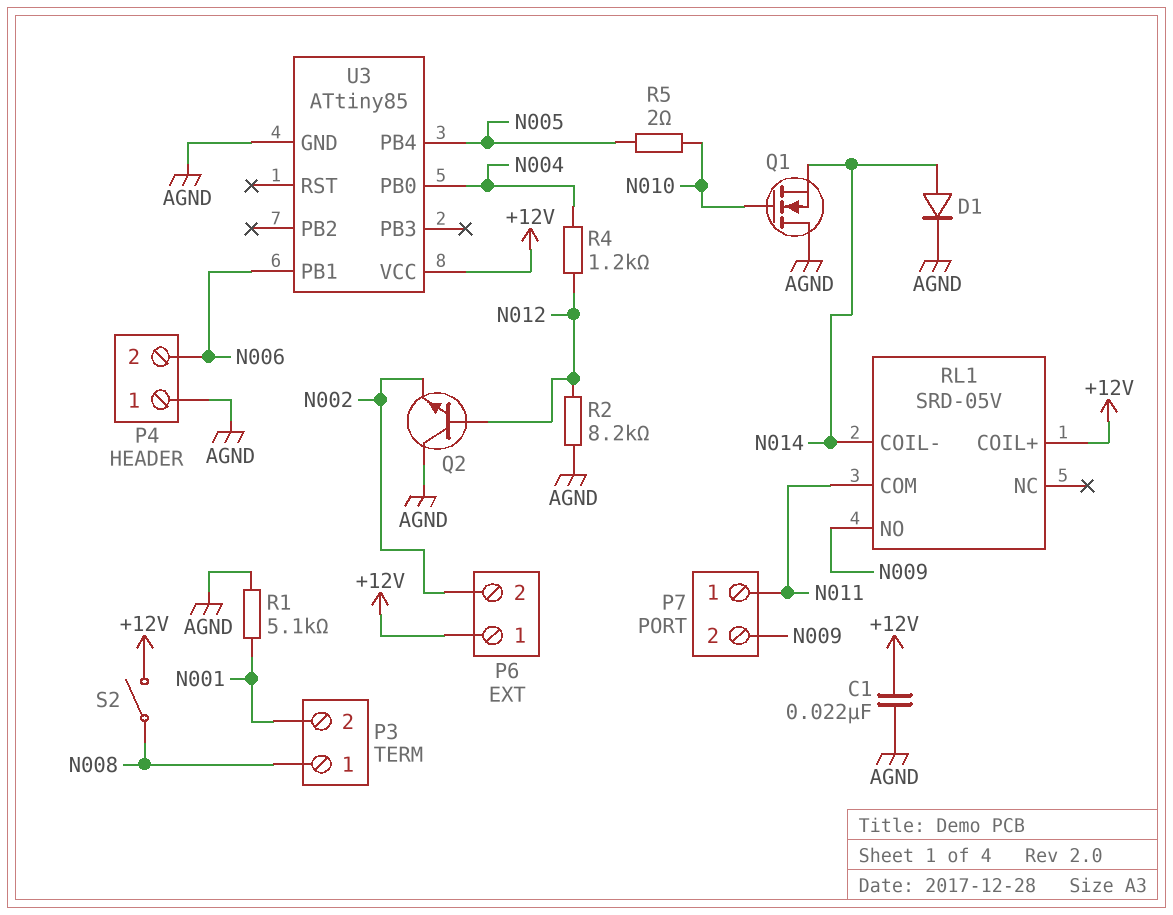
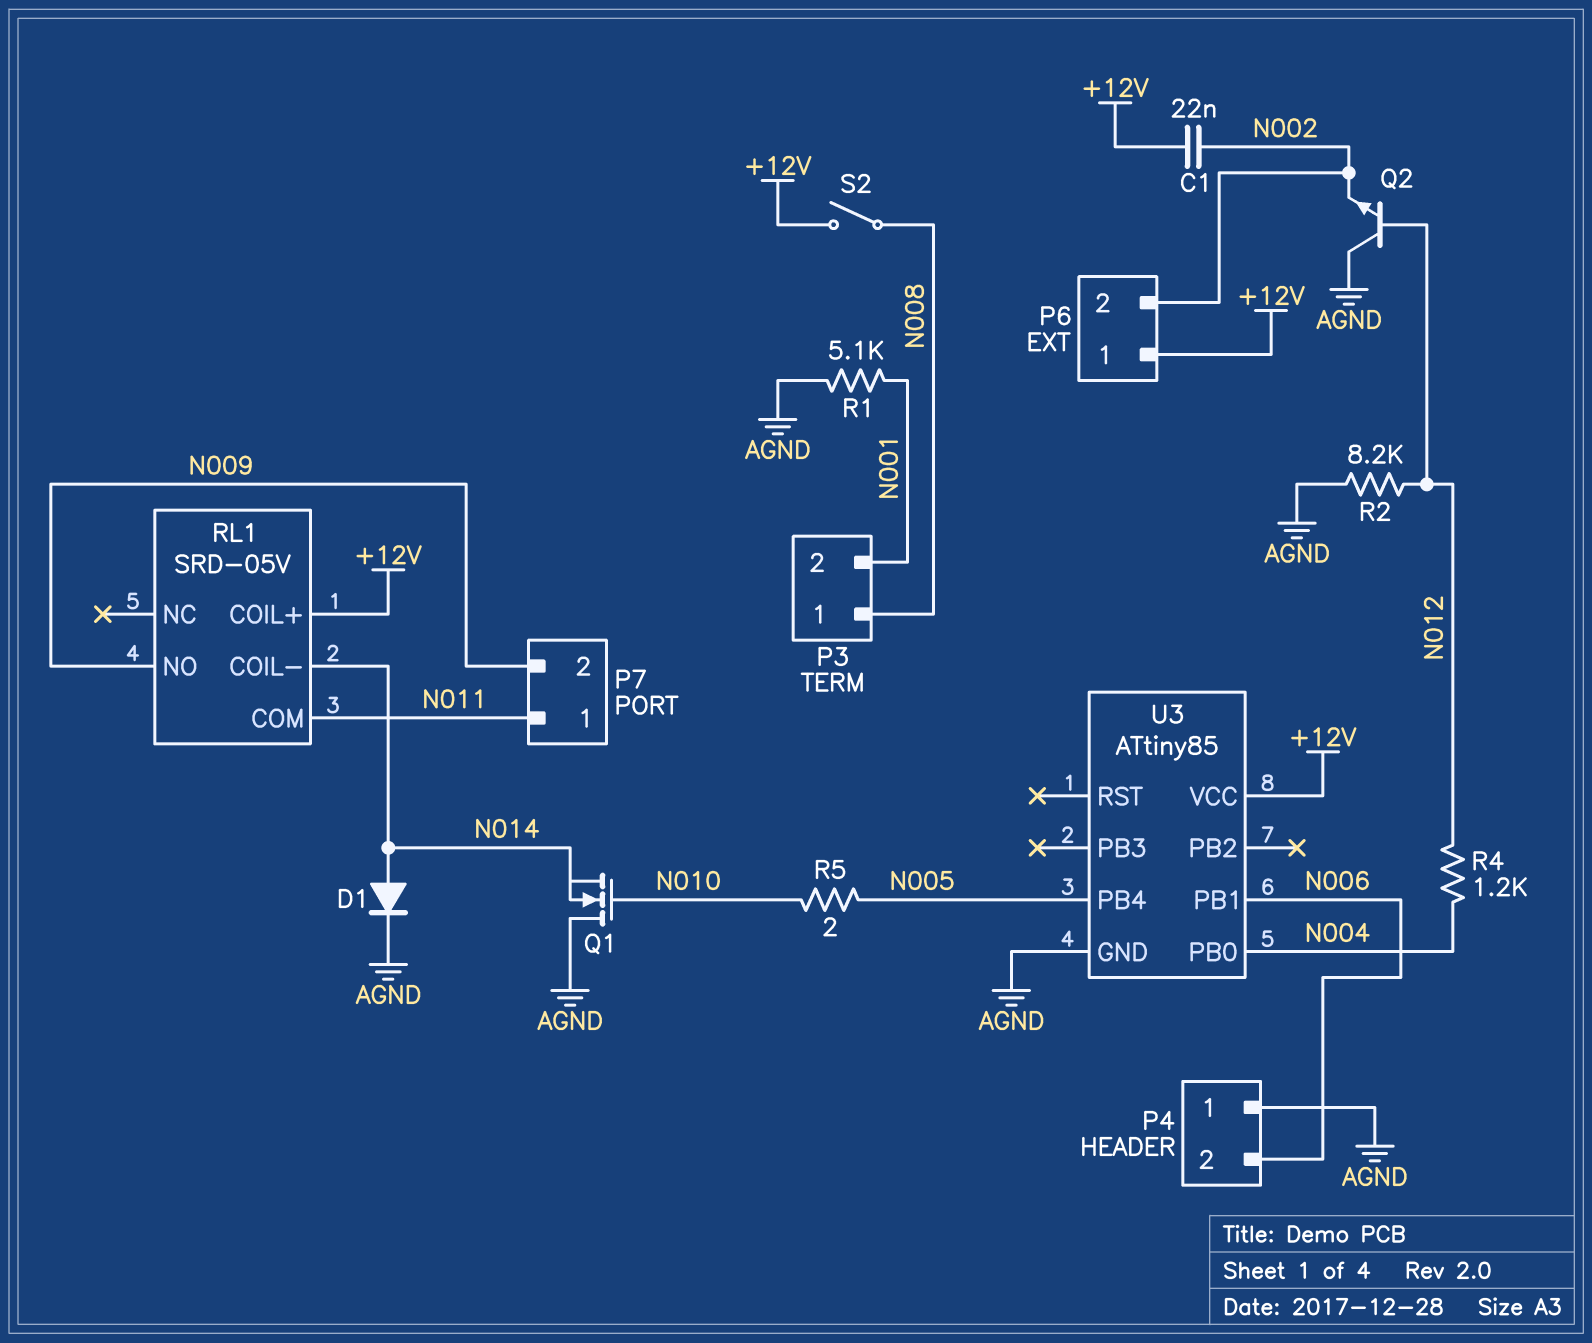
C1: 22nF (+12V, AGND) -> 22nF (+12V, N002)

